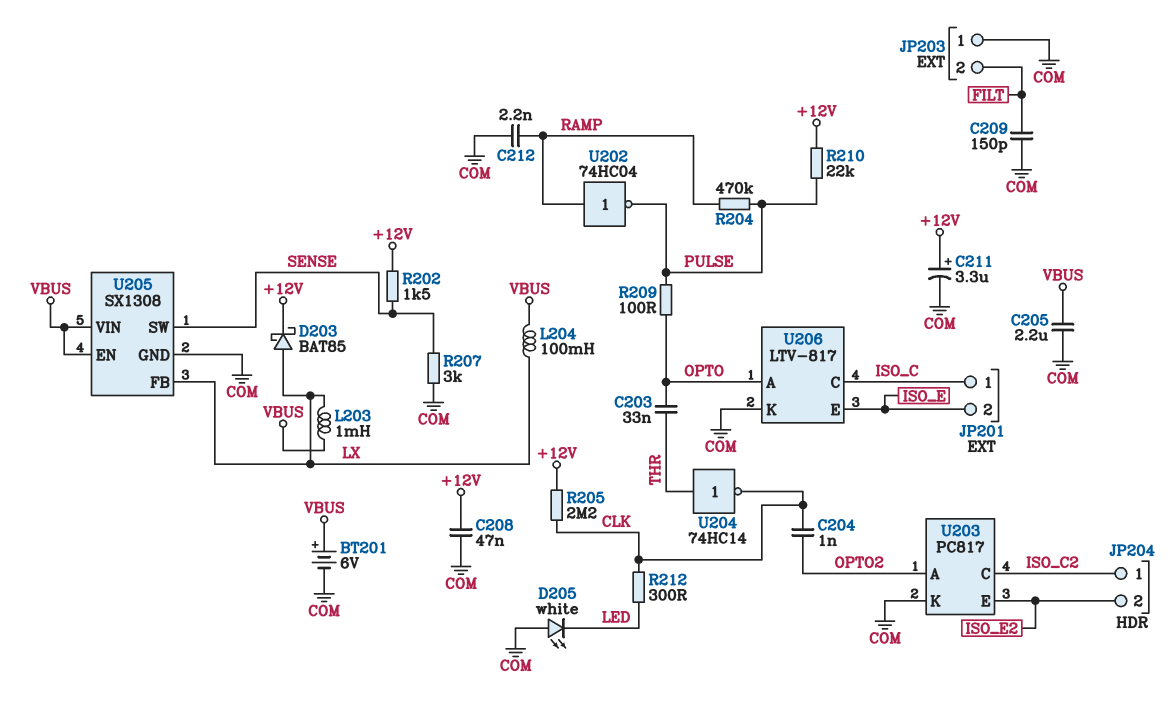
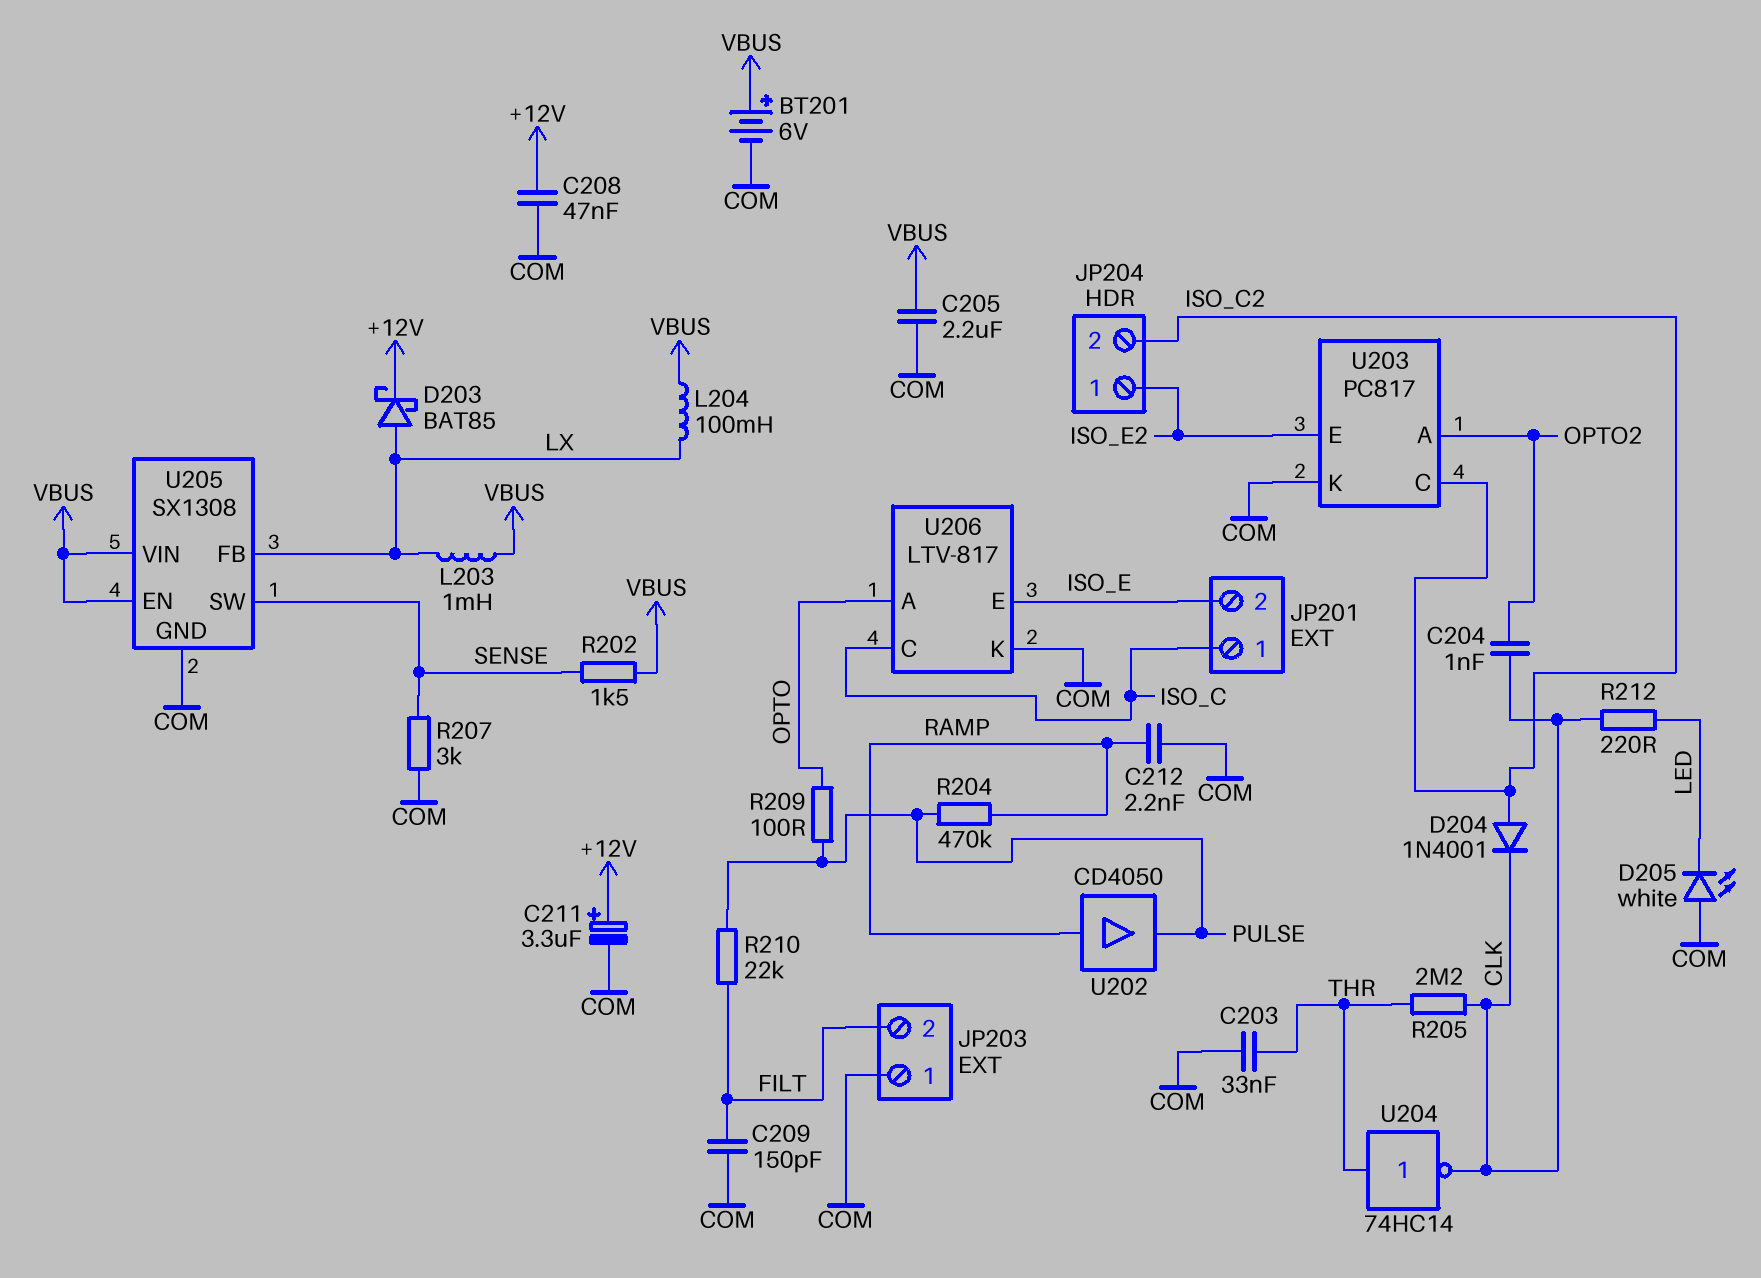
C203: 33nF (OPTO, THR) -> 33nF (COM, THR)
D204: none -> diode 1N4001 (A ISO_C2, K CLK)
JP204 pin 1: ISO_C2 -> ISO_E2
JP204 pin 2: ISO_E2 -> ISO_C2
R202: 1.5k (+12V, SENSE) -> 1.5k (SENSE, VBUS)
R205: 2.2M (+12V, CLK) -> 2.2M (CLK, THR)
R210: 22k (+12V, PULSE) -> 22k (FILT, PULSE)
R212: 300 (CLK, LED) -> 220 (CLK, LED)
U202: NOT 74HC04 (in RAMP, out PULSE) -> buffer CD4050 (in RAMP, out PULSE)

